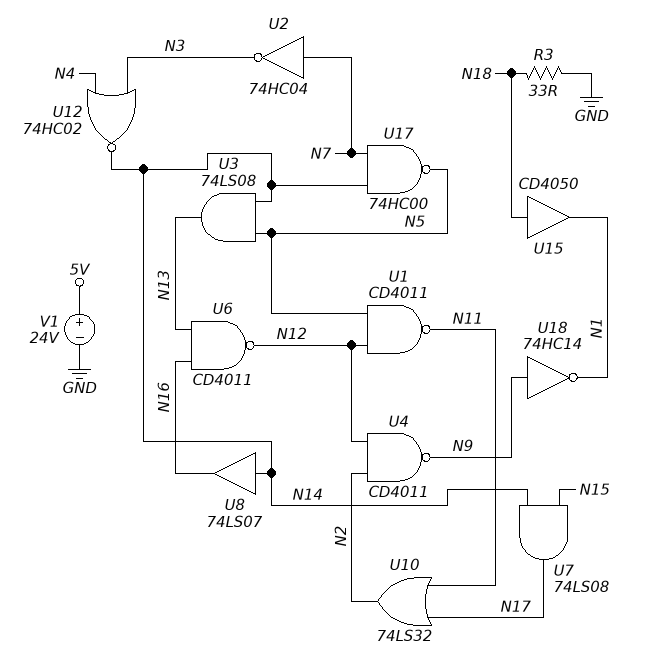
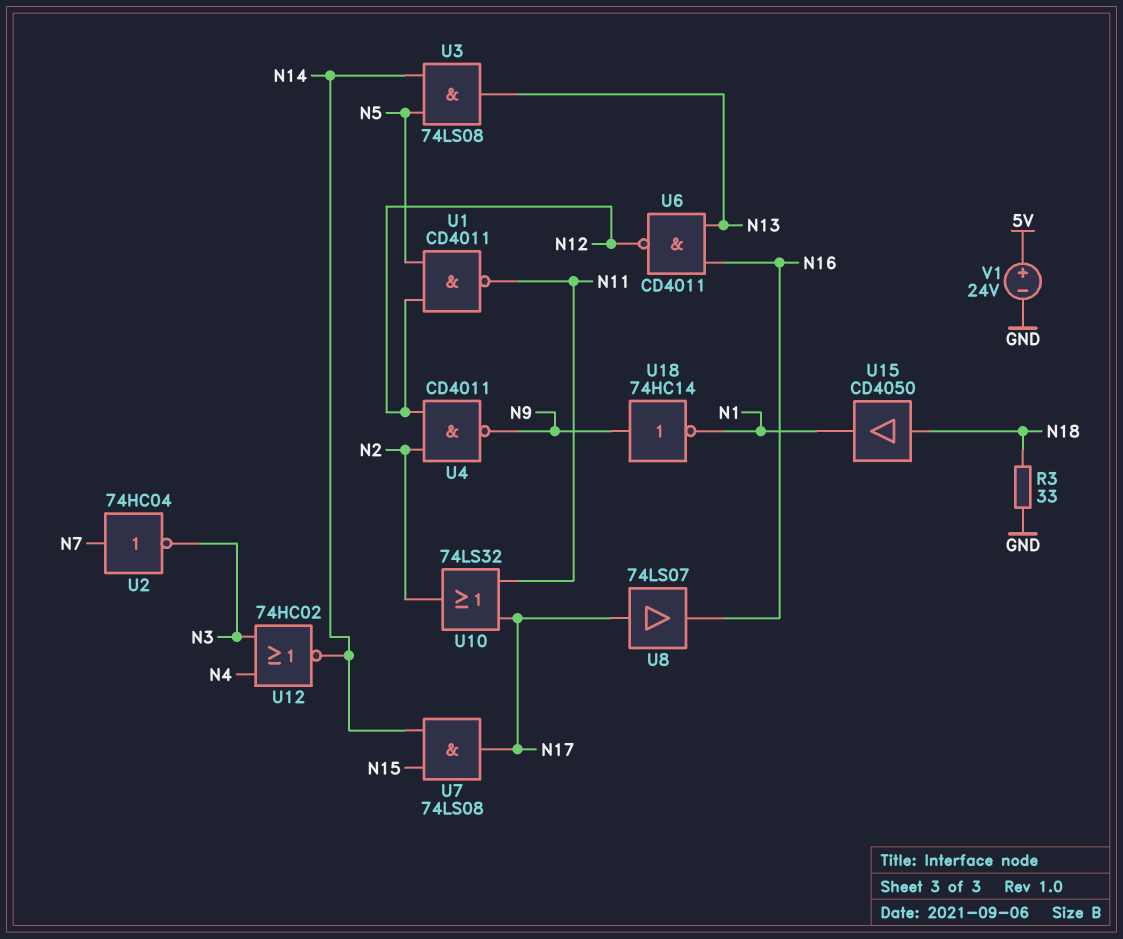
U8: buffer 74LS07 (in N14, out N16) -> buffer 74LS07 (in N17, out N16)
U17: NAND 74HC00 (in N7, in N14, out N5) -> none

